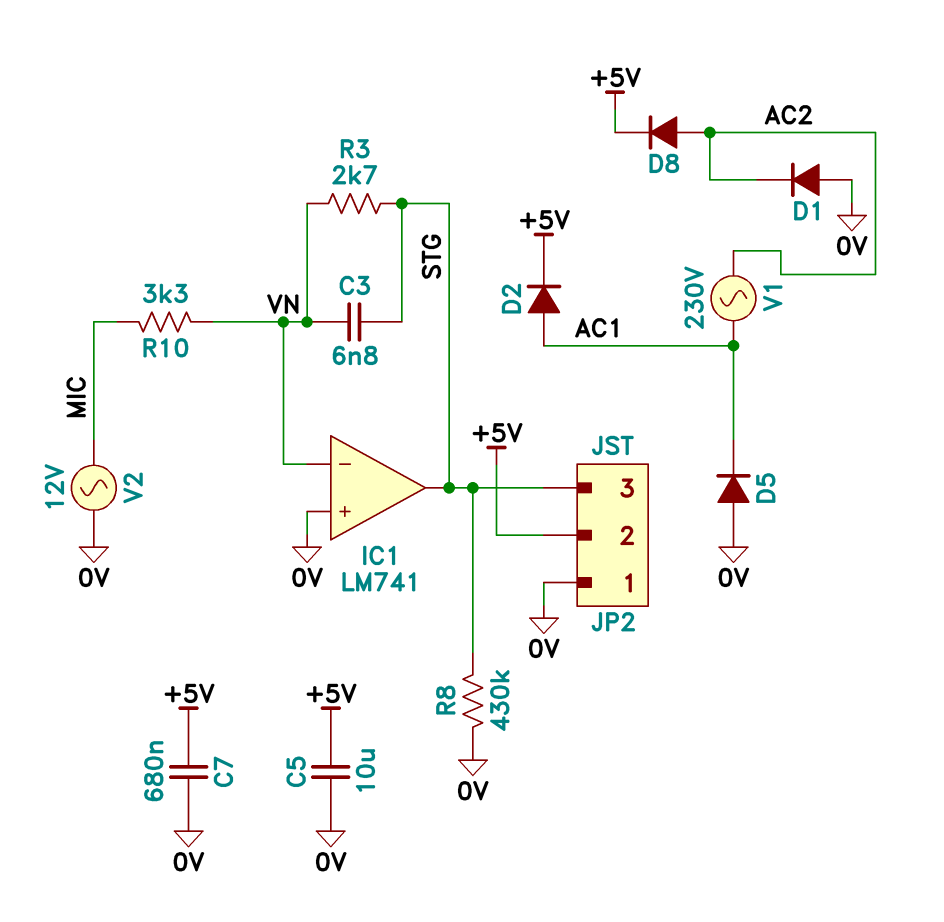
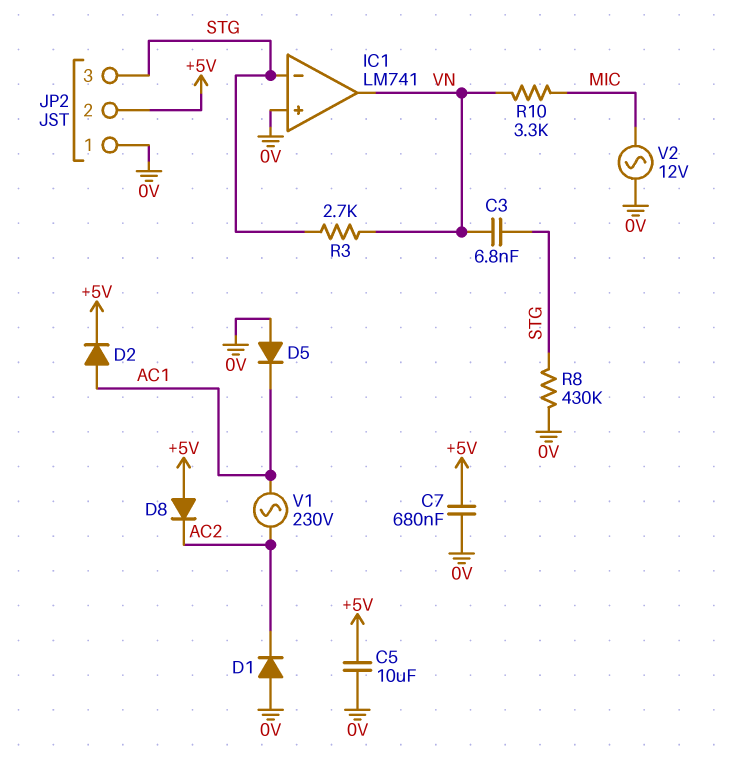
D8: diode (A AC2, K +5V) -> diode (A +5V, K AC2)
IC1 pin in-: VN -> STG
IC1 pin out: STG -> VN

